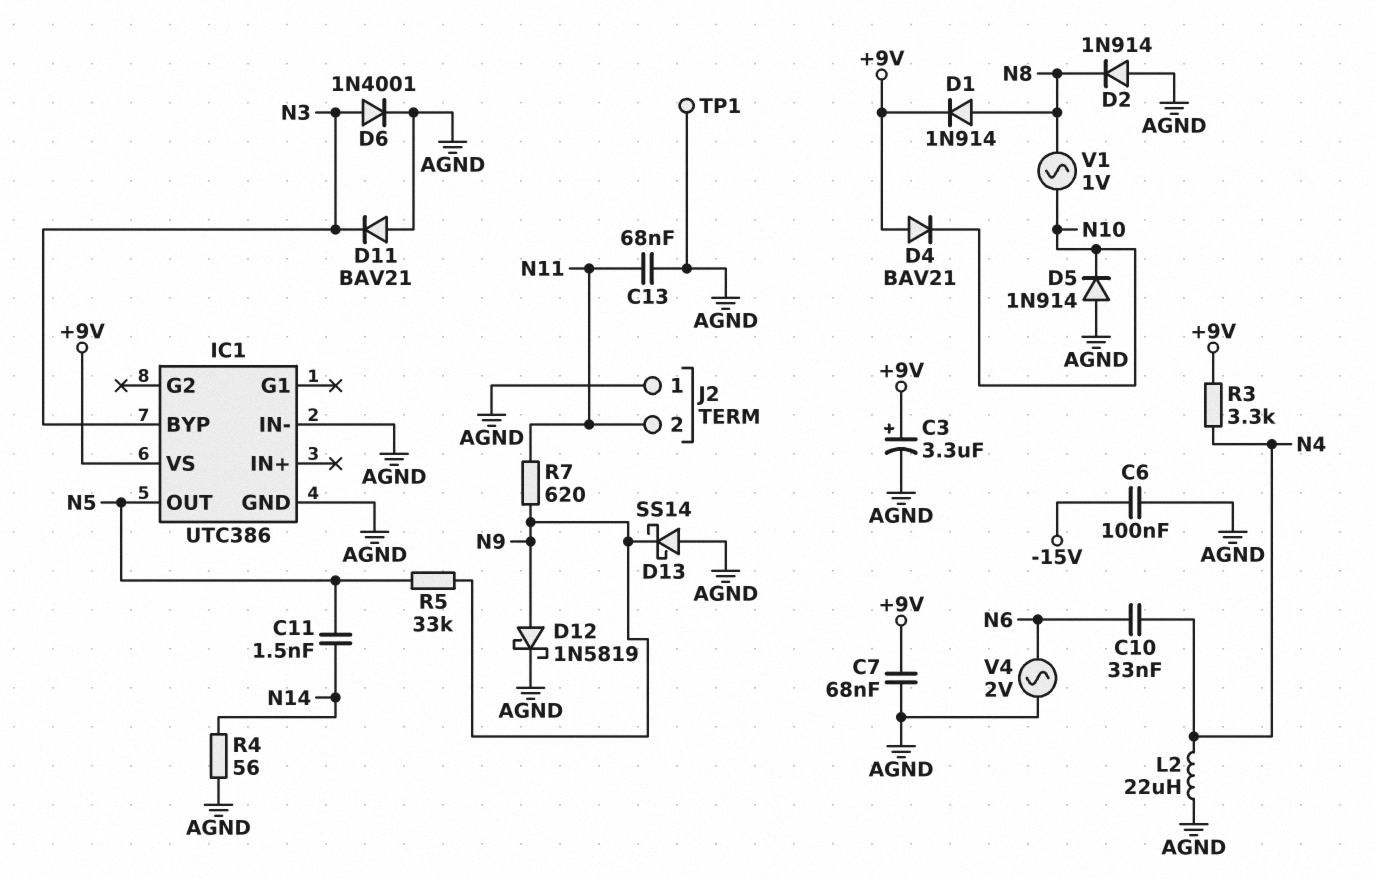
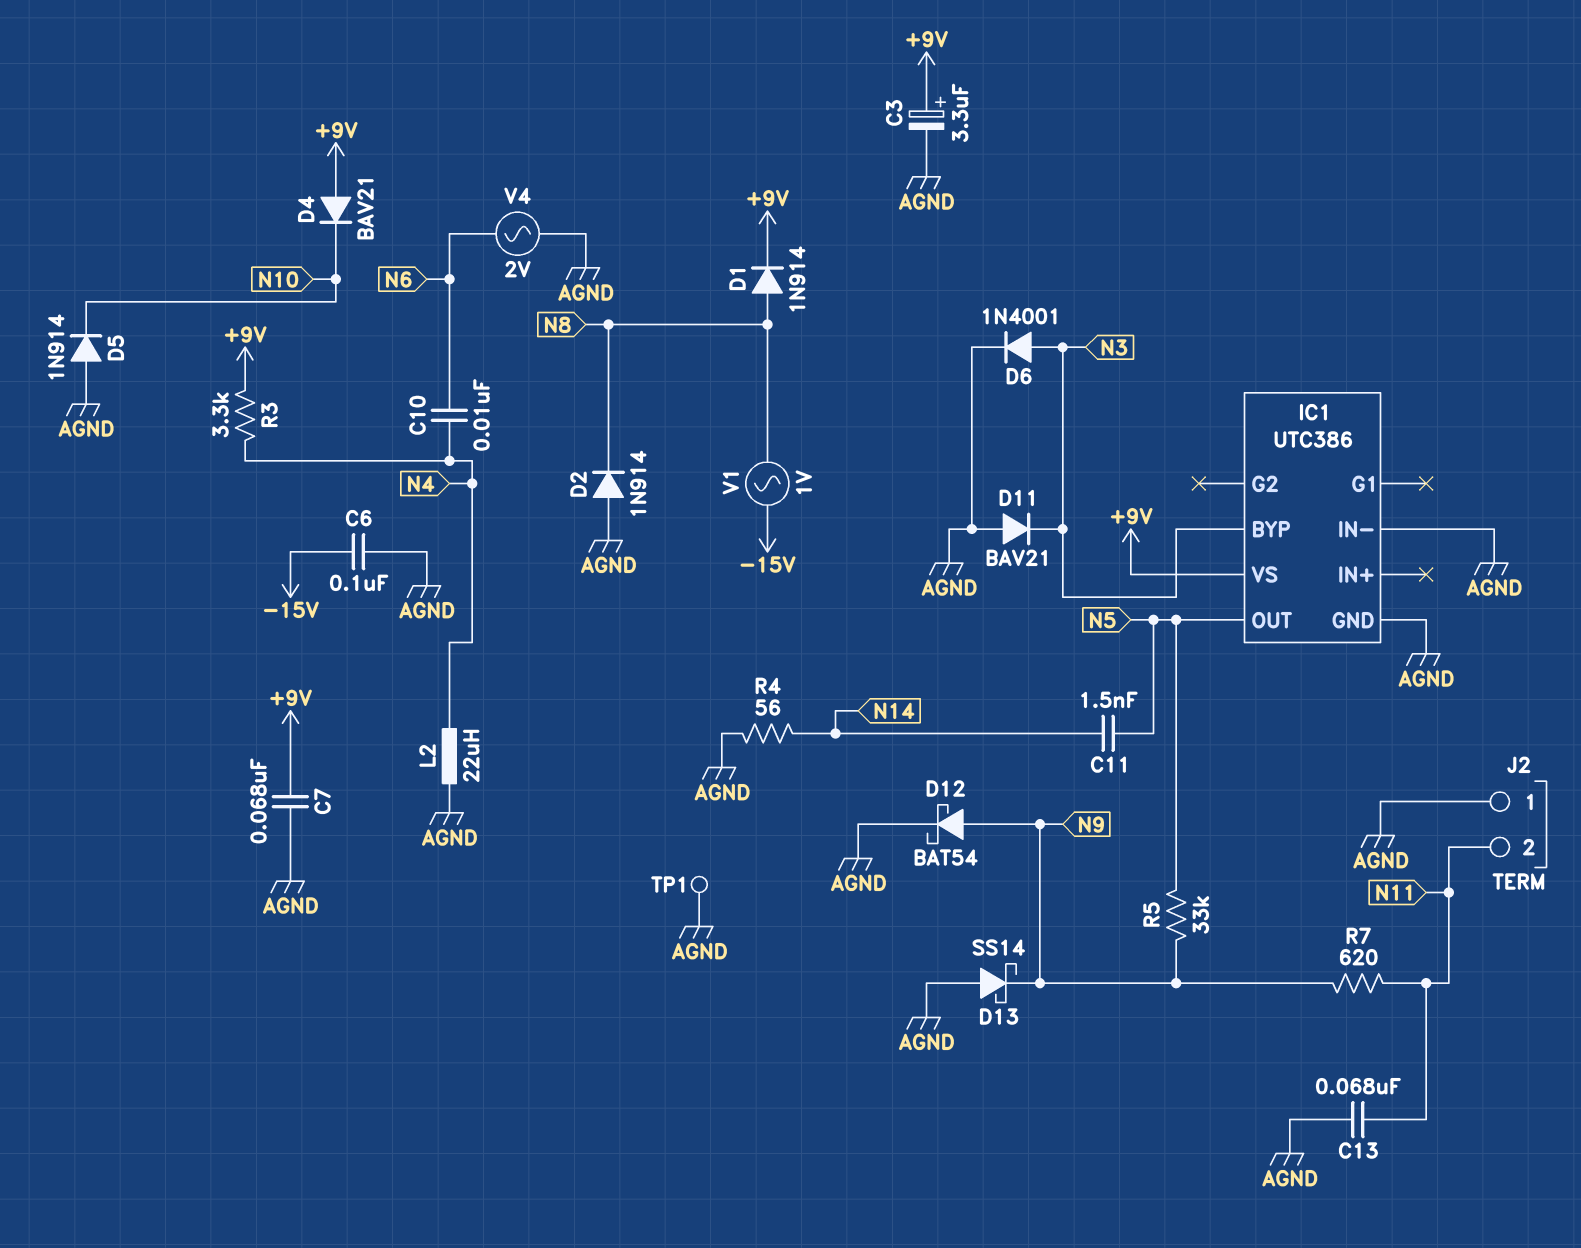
C10: 33nF (N4, N6) -> 10nF (N4, N6)
D12: schottky 1N5819 (A N9, K AGND) -> schottky BAT54 (A N9, K AGND)
V1: AC 1V (N8, N10) -> AC 1V (-15V, N8)

